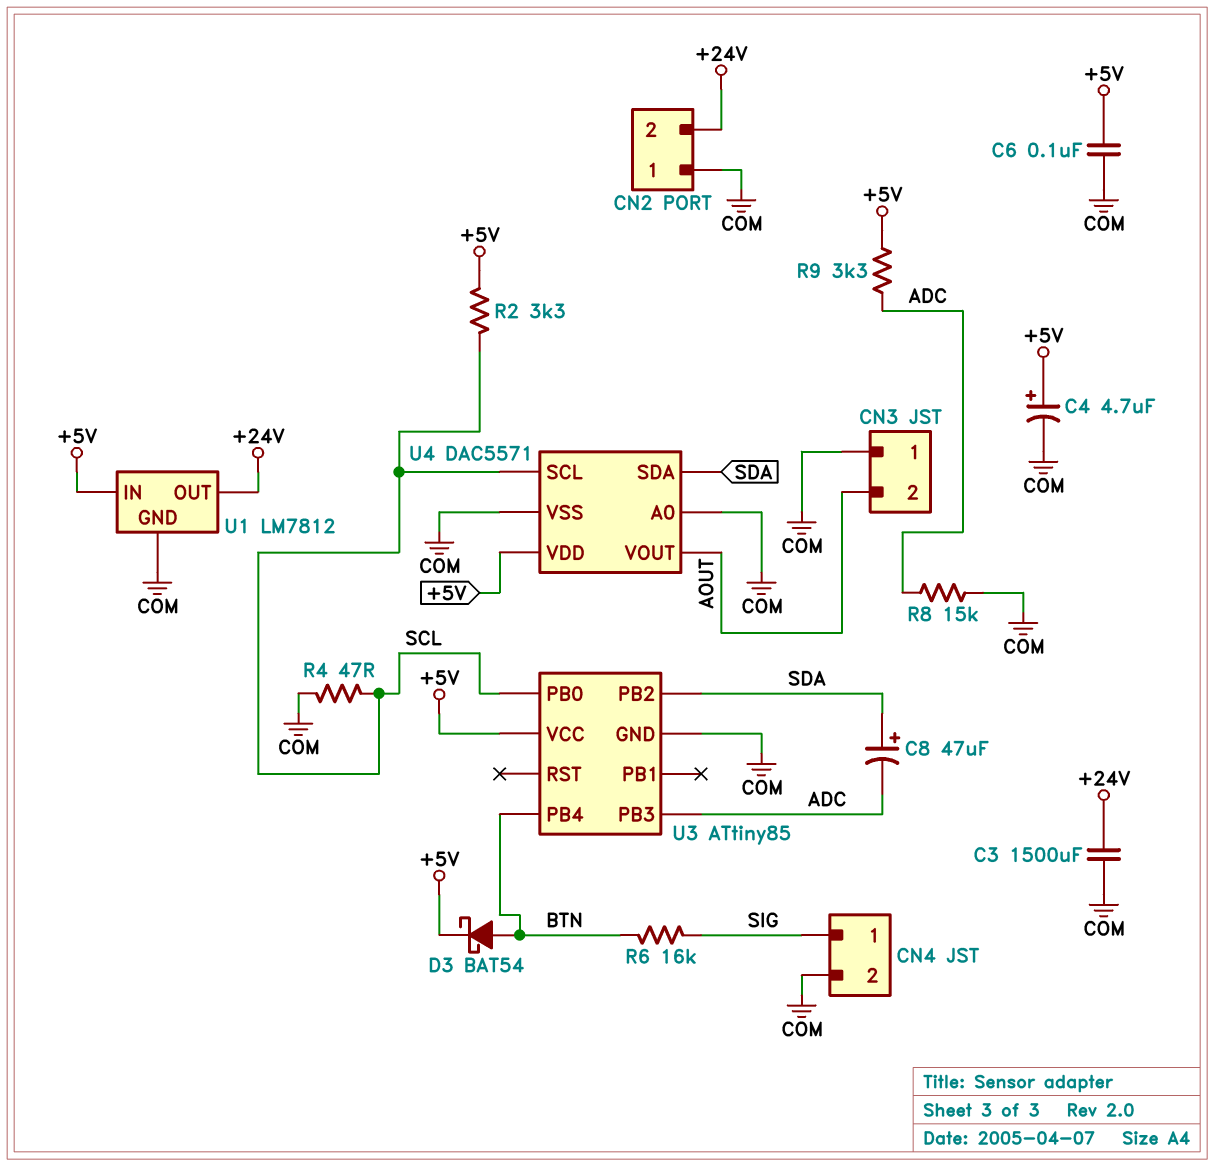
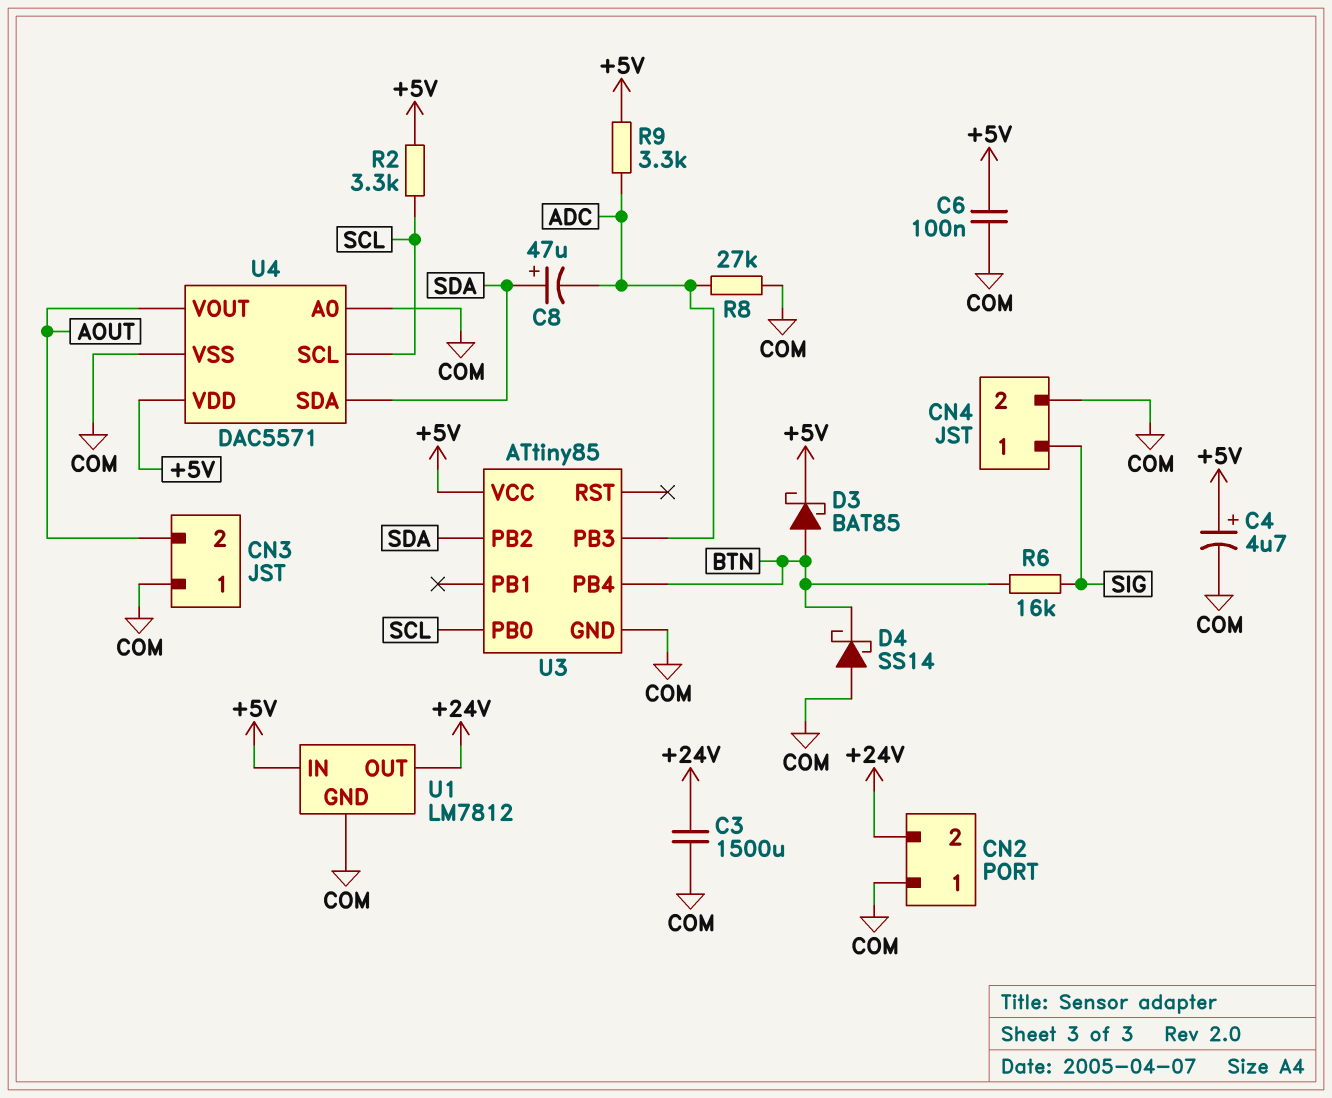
D3: schottky BAT54 (A BTN, K +5V) -> schottky BAT85 (A BTN, K +5V)
D4: none -> schottky SS14 (A COM, K BTN)
R4: 47 (COM, SCL) -> none
R8: 15k (ADC, COM) -> 27k (ADC, COM)

